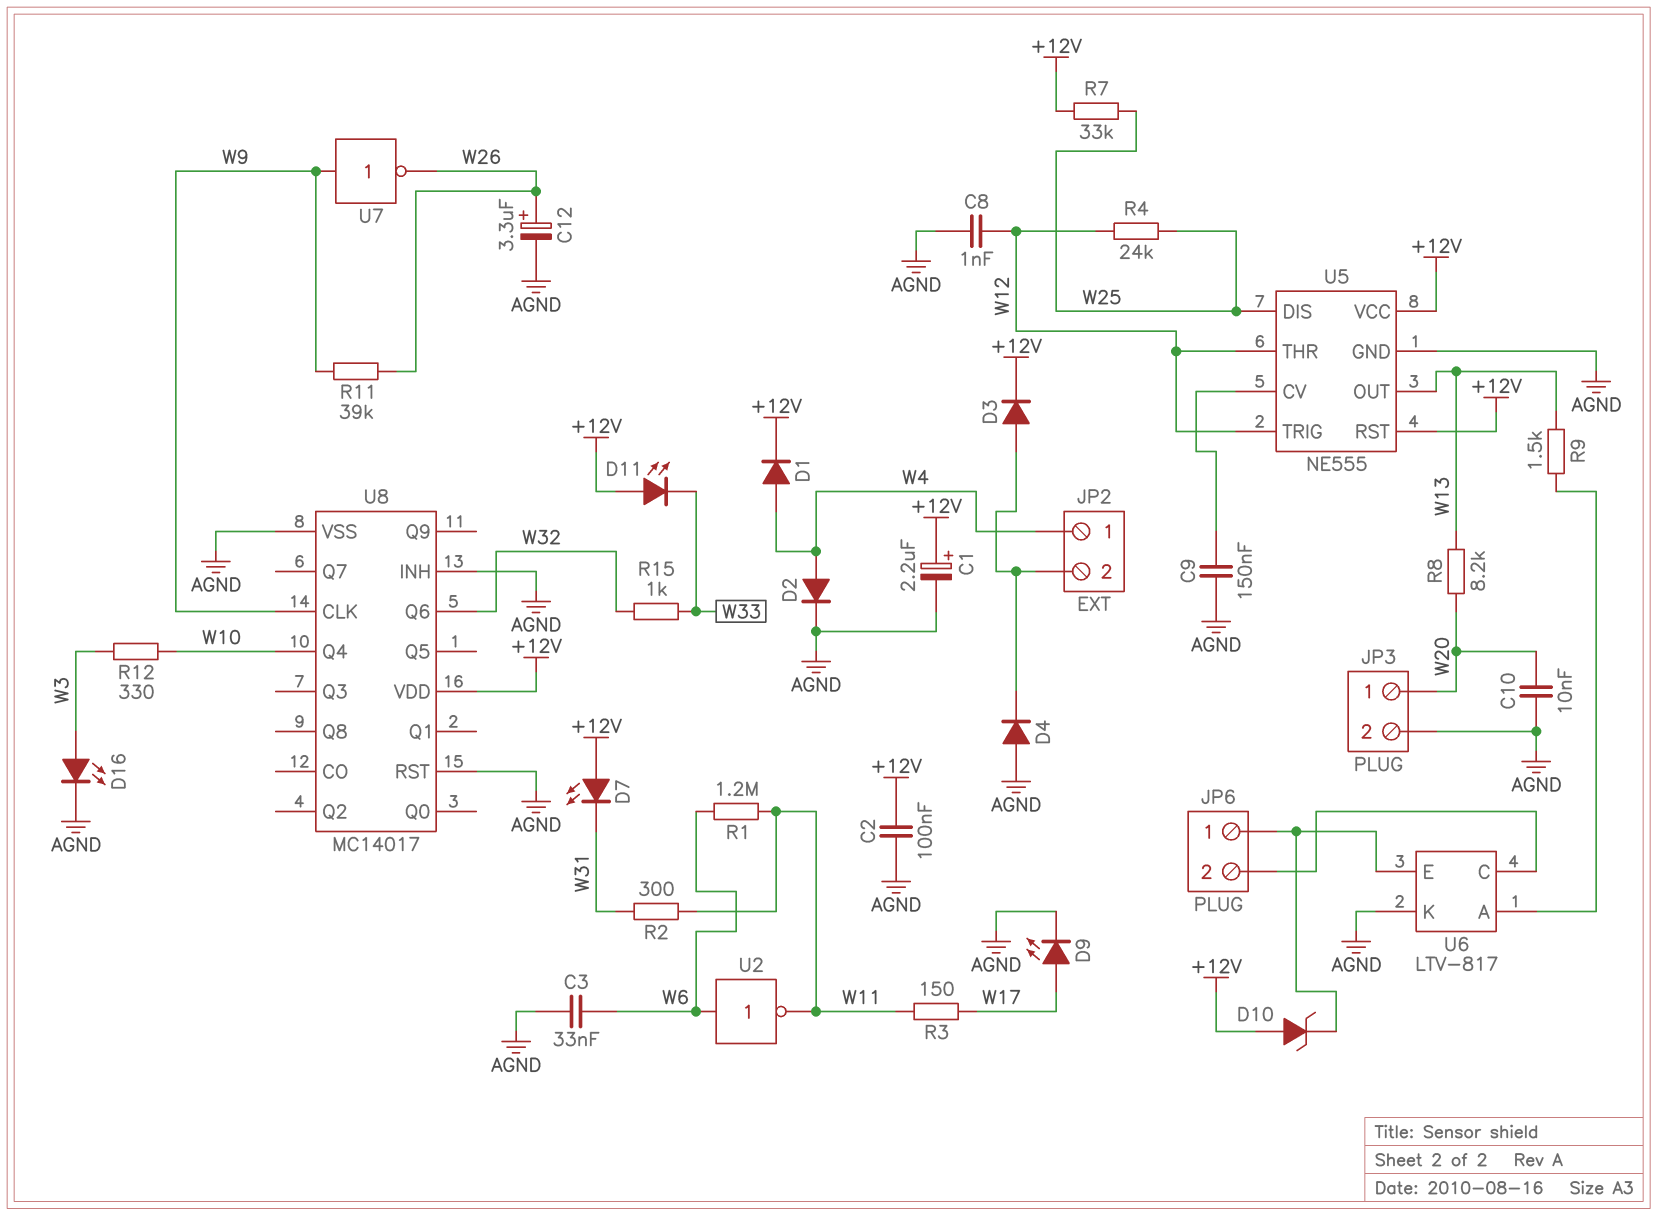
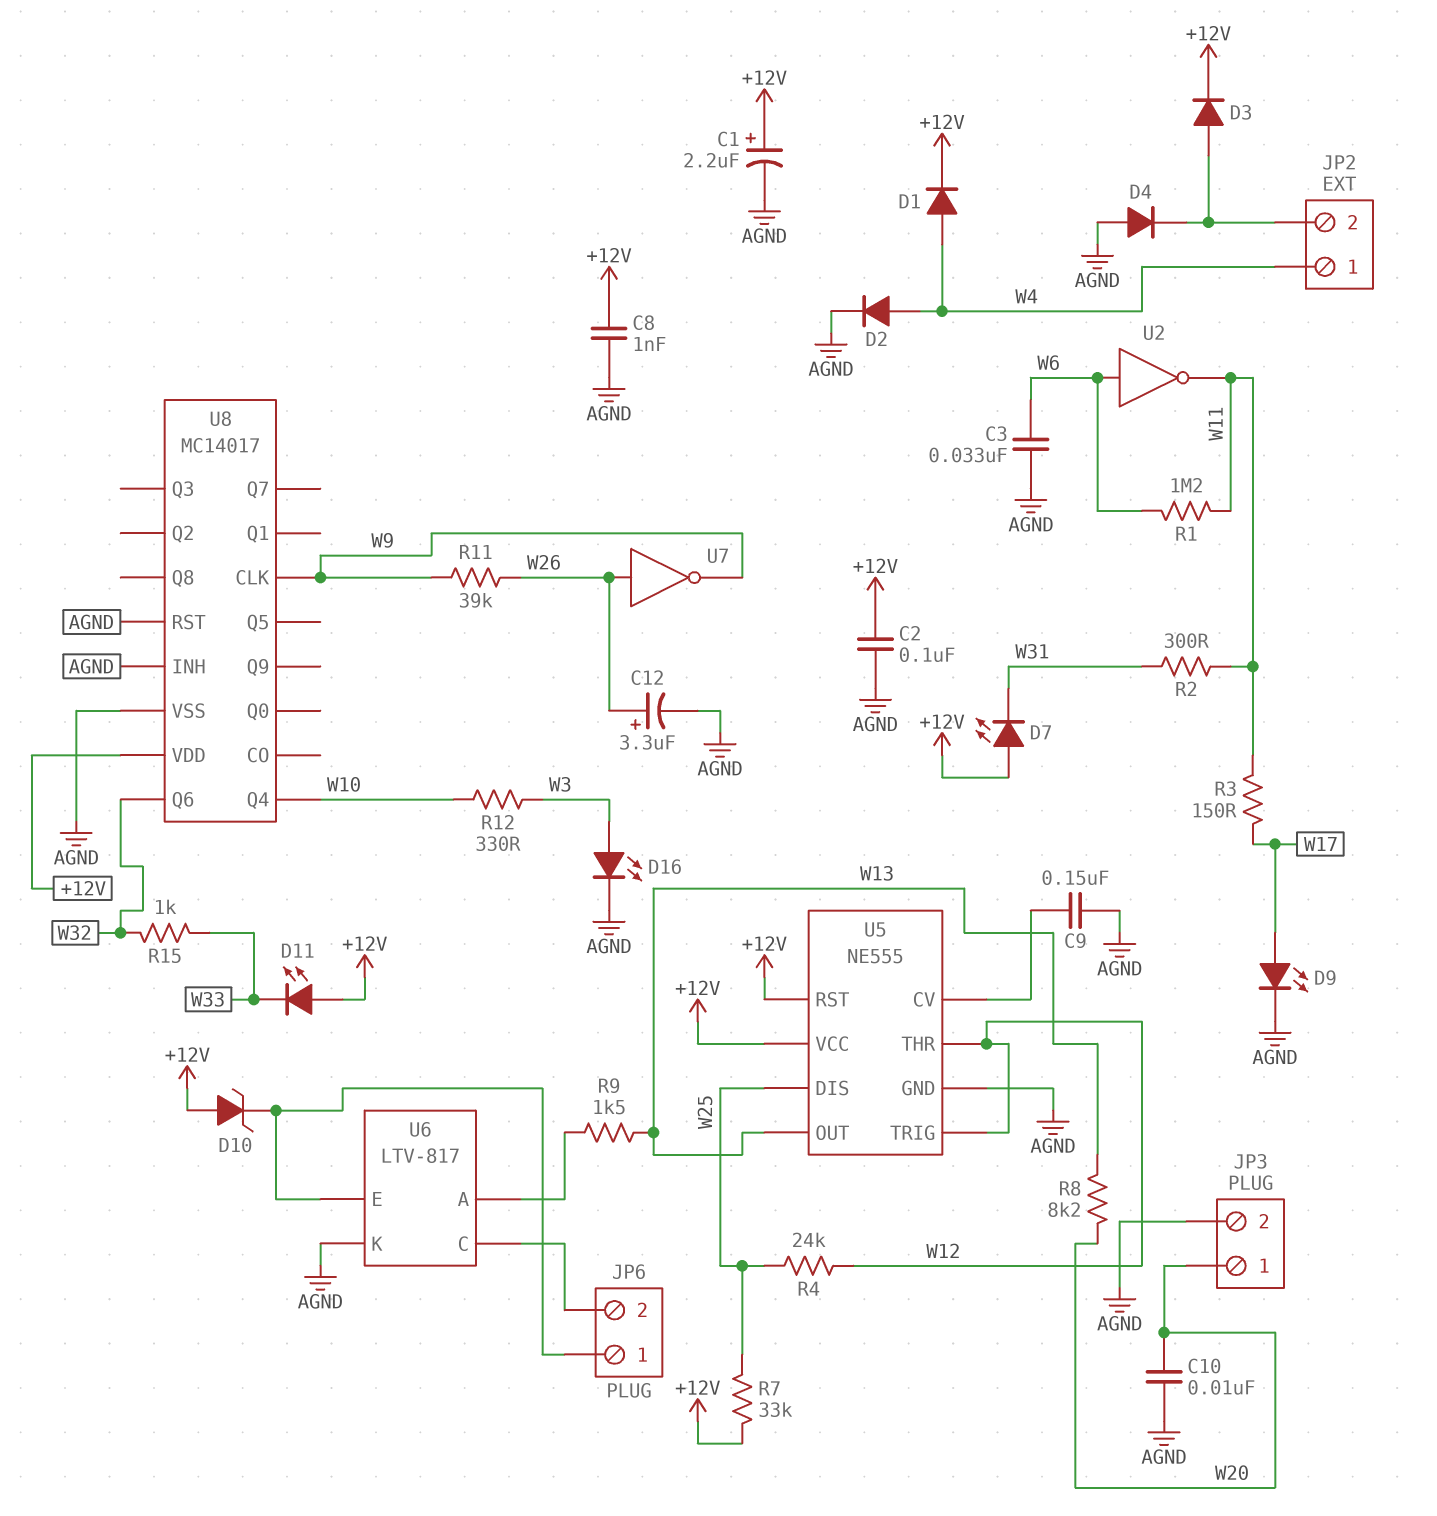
C8: 1nF (AGND, W12) -> 1nF (+12V, AGND)
U7: NOT (in W9, out W26) -> NOT (in W26, out W9)

